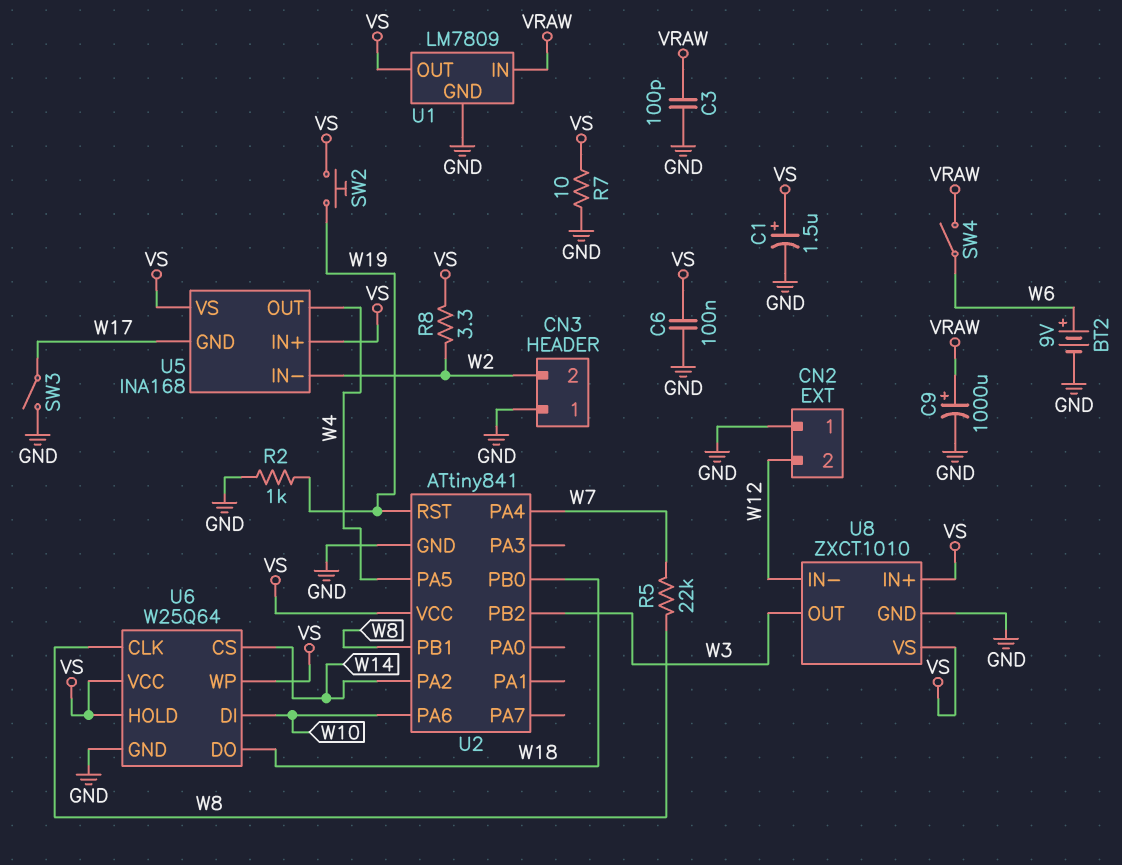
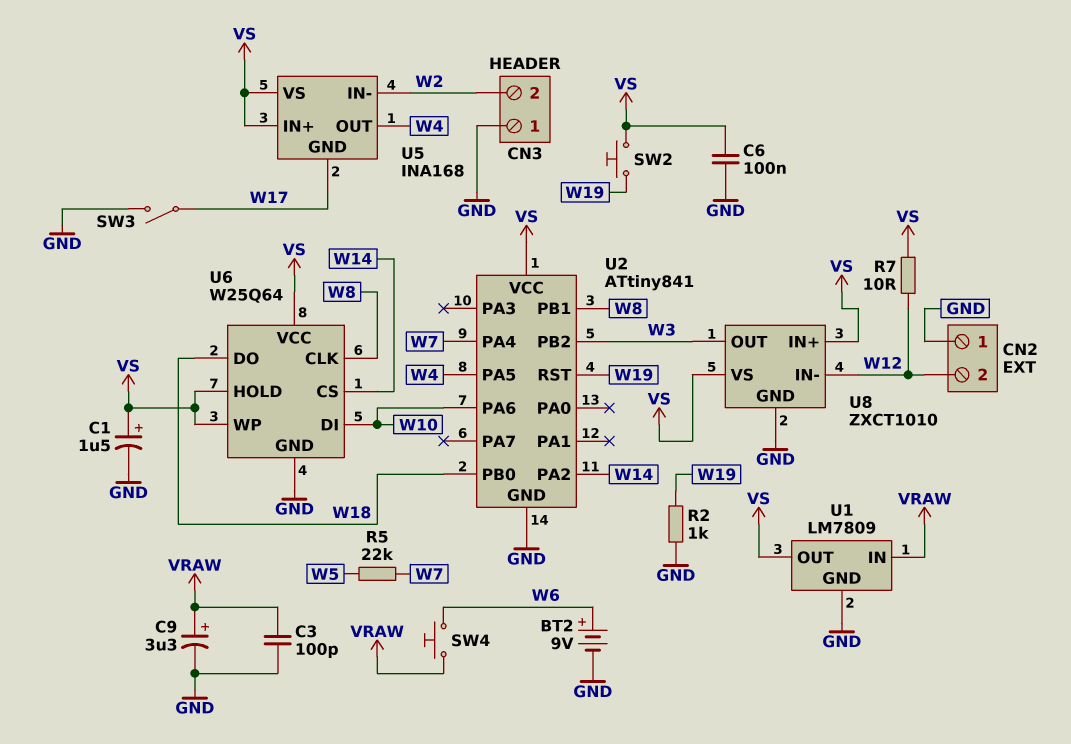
C9: 1000uF (plus VRAW, minus GND) -> 3.3uF (plus VRAW, minus GND)
R5: 22k (W7, W8) -> 22k (W5, W7)
R7: 10 (GND, VS) -> 10 (VS, W12)
R8: 3.3 (VS, W2) -> none
SW4: switch (VRAW, W6) -> button (VRAW, W6)

